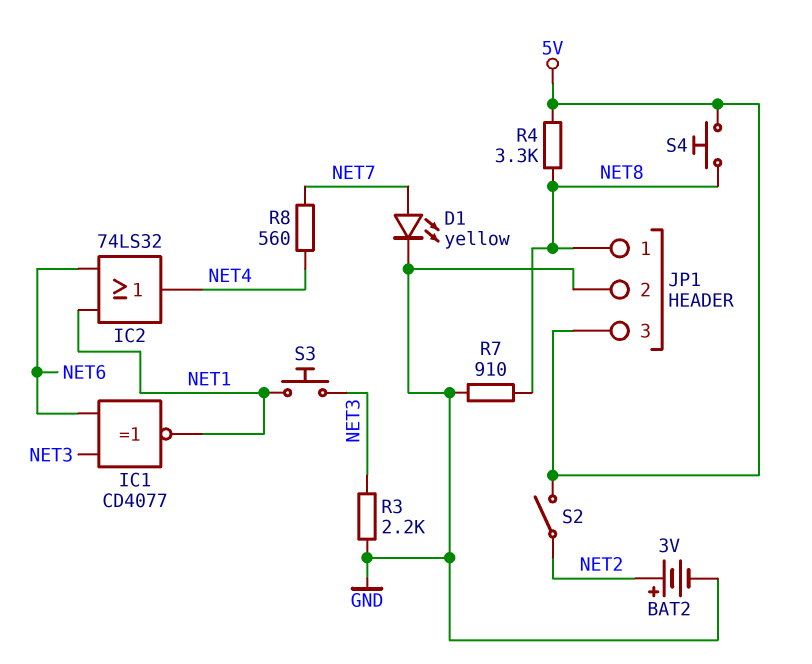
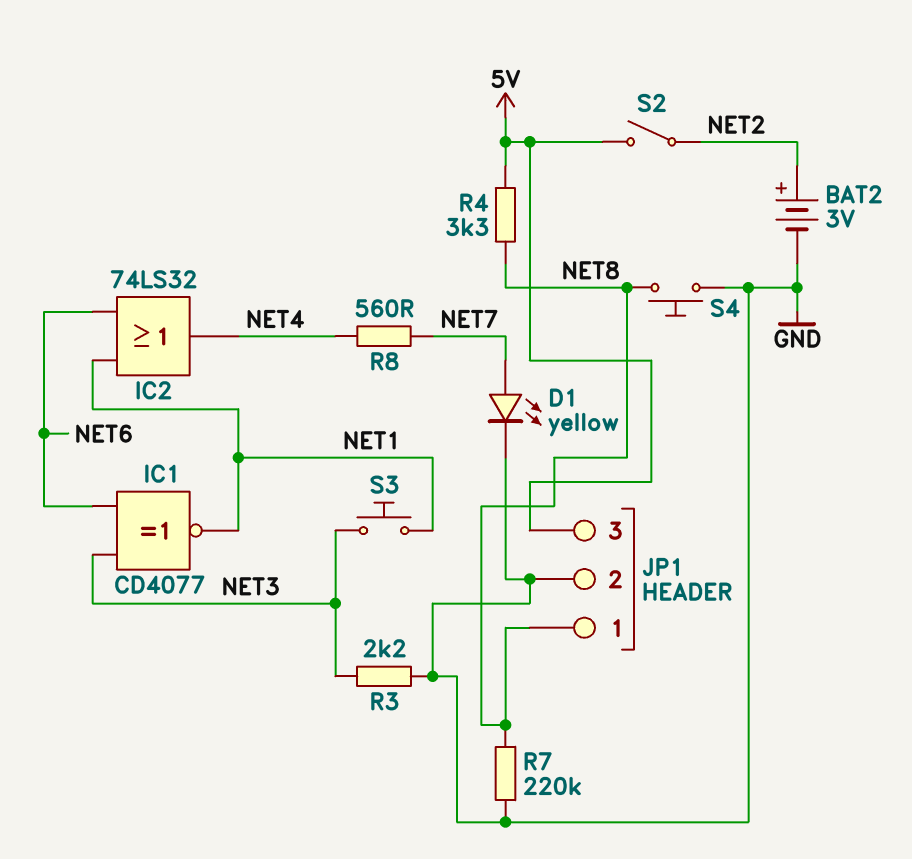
R7: 910 (GND, NET8) -> 220k (GND, NET8)
S4: button (5V, NET8) -> button (GND, NET8)

